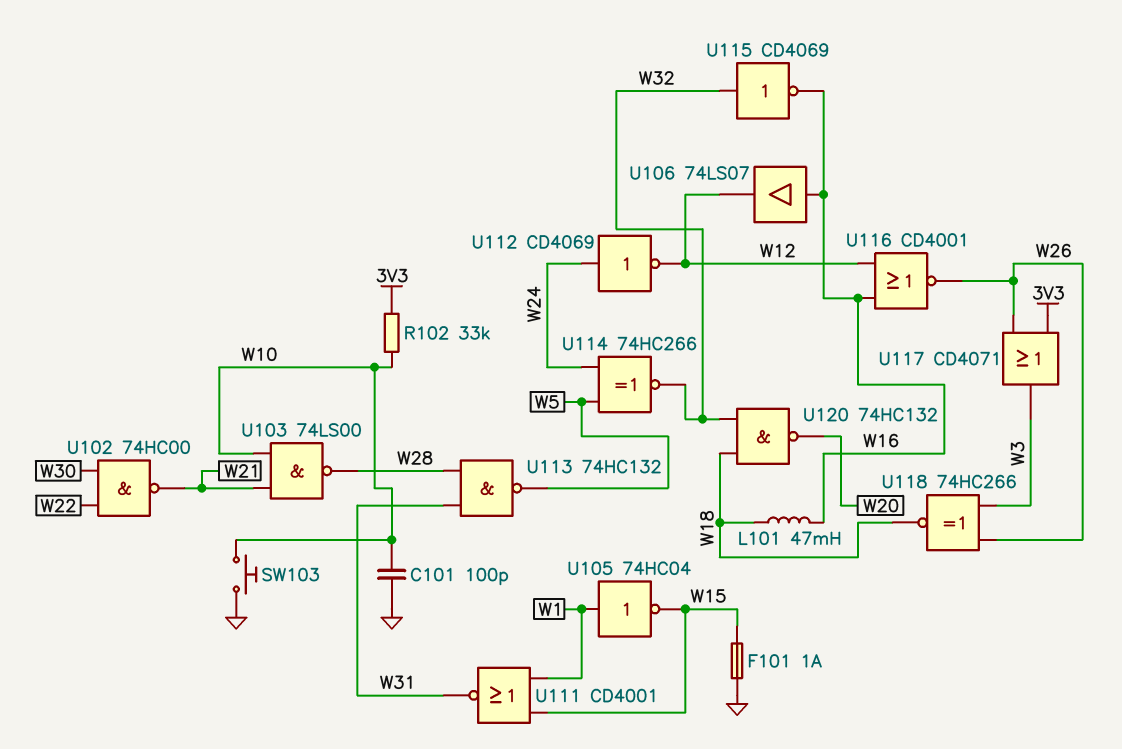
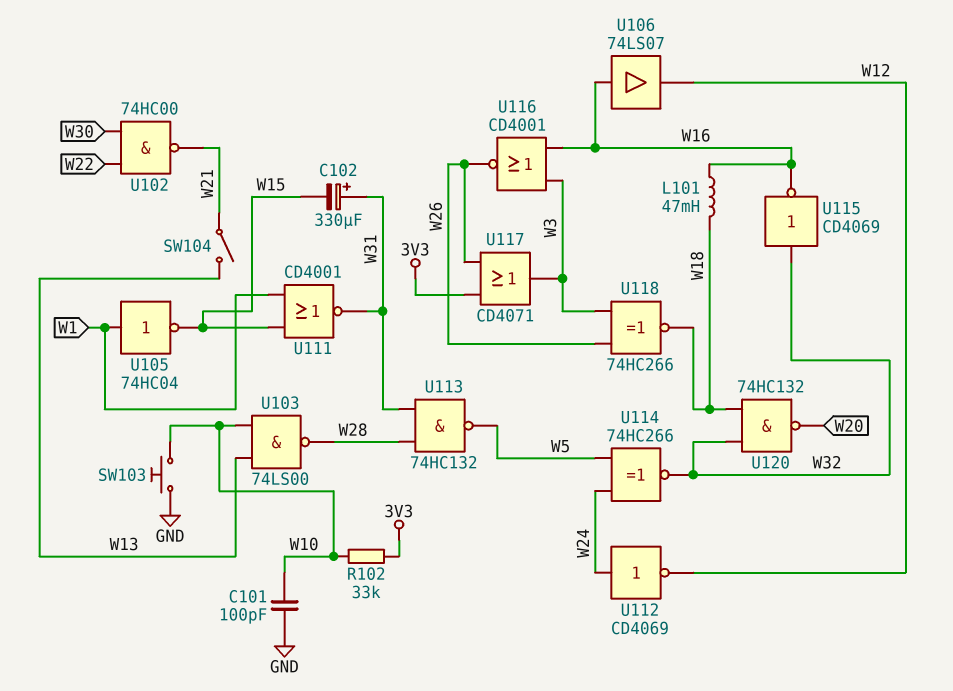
C102: none -> 330uF (plus W31, minus W15)
F101: 1A (GND, W15) -> none
SW104: none -> switch (W13, W21)
U103: NAND 74LS00 (in W10, in W21, out W28) -> NAND 74LS00 (in W10, in W13, out W28)
U116: NOR CD4001 (in W12, in W16, out W26) -> NOR CD4001 (in W3, in W16, out W26)

